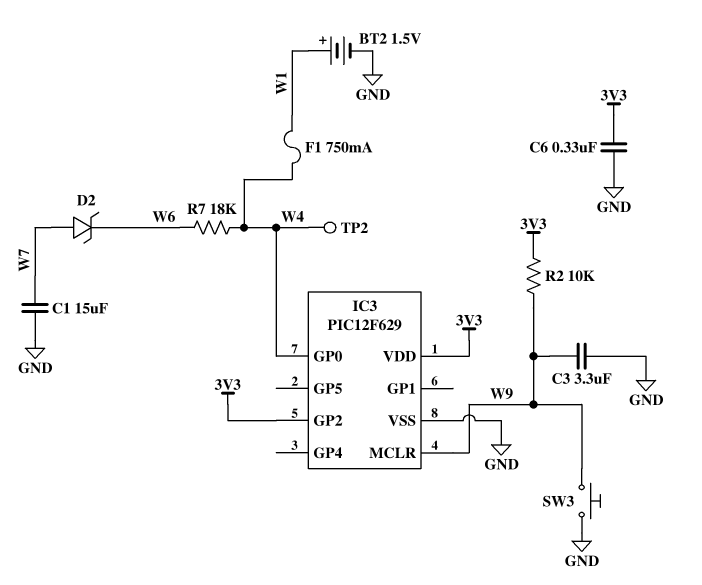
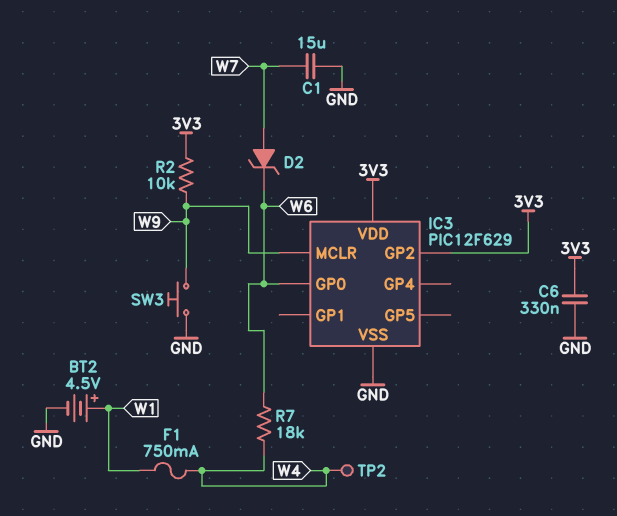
BT2: 1.5V (plus W1, minus GND) -> 4.5V (plus W1, minus GND)
C3: 3.3uF (GND, W9) -> none
IC3 pin GP0: W4 -> W6

